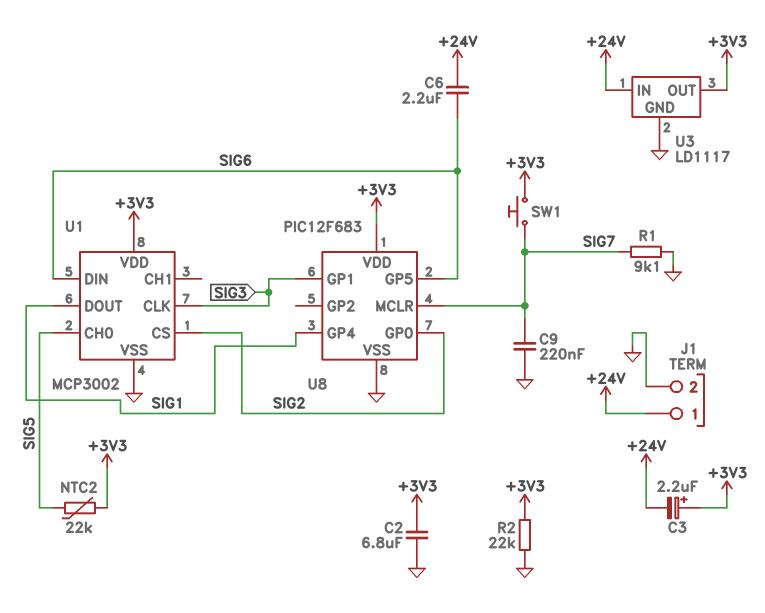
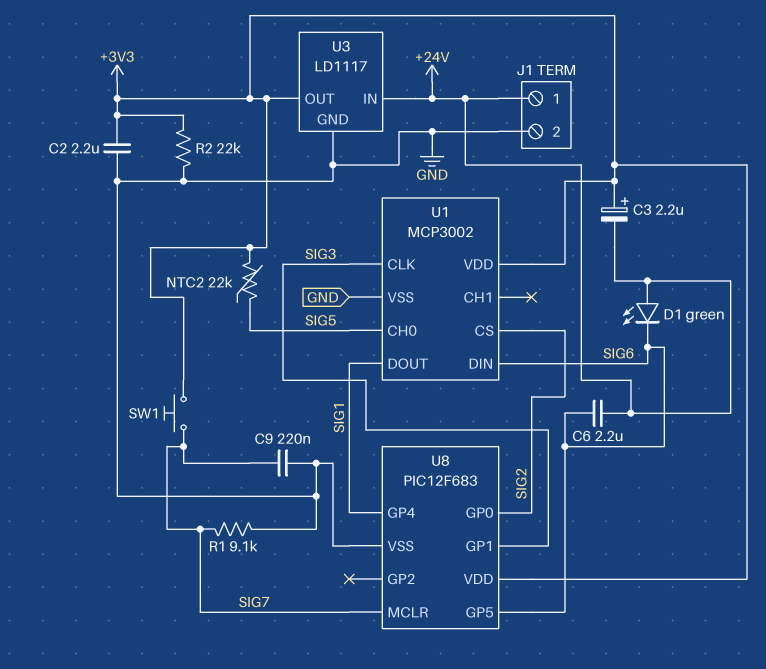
C2: 6.8uF (+3V3, GND) -> 2.2uF (+3V3, GND)
D1: none -> LED green (A +24V, K SIG6)

